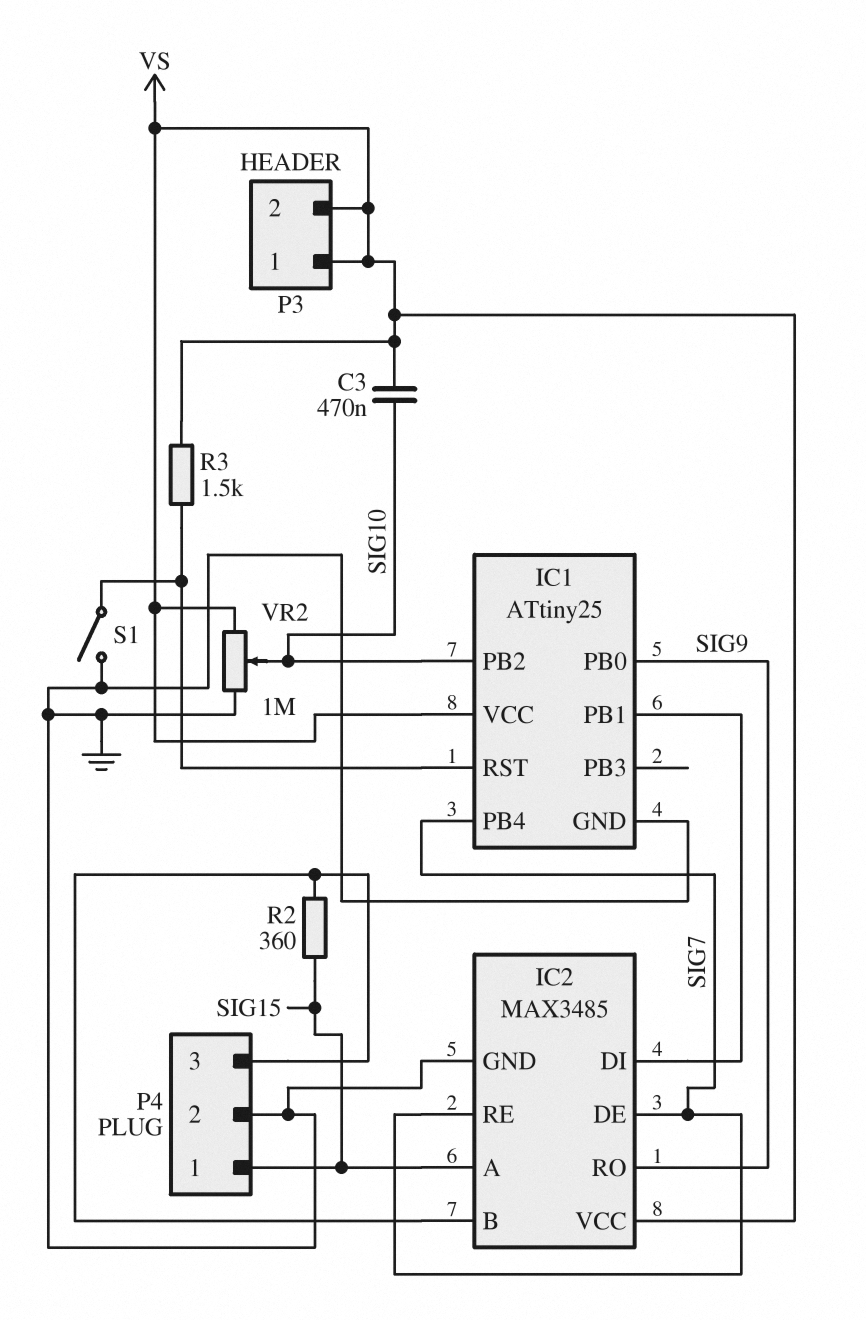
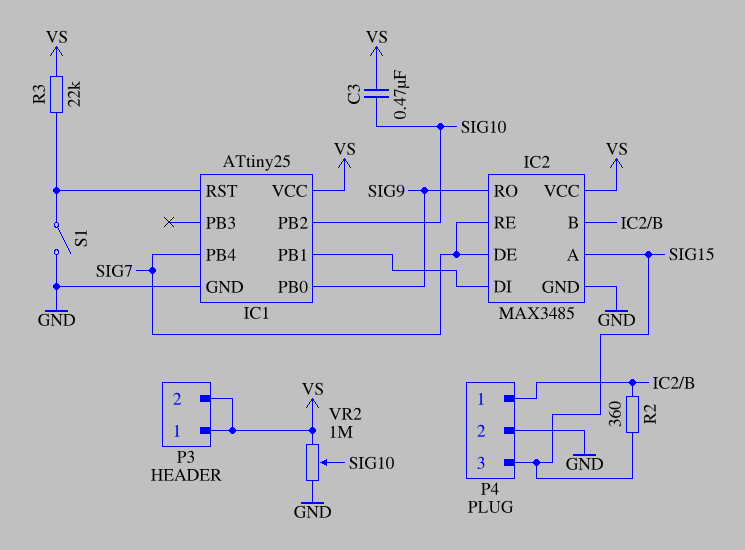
P4 pin 1: SIG15 -> IC2/B
P4 pin 3: IC2/B -> SIG15
R3: 1.5k (IC1/RST, VS) -> 22k (IC1/RST, VS)

